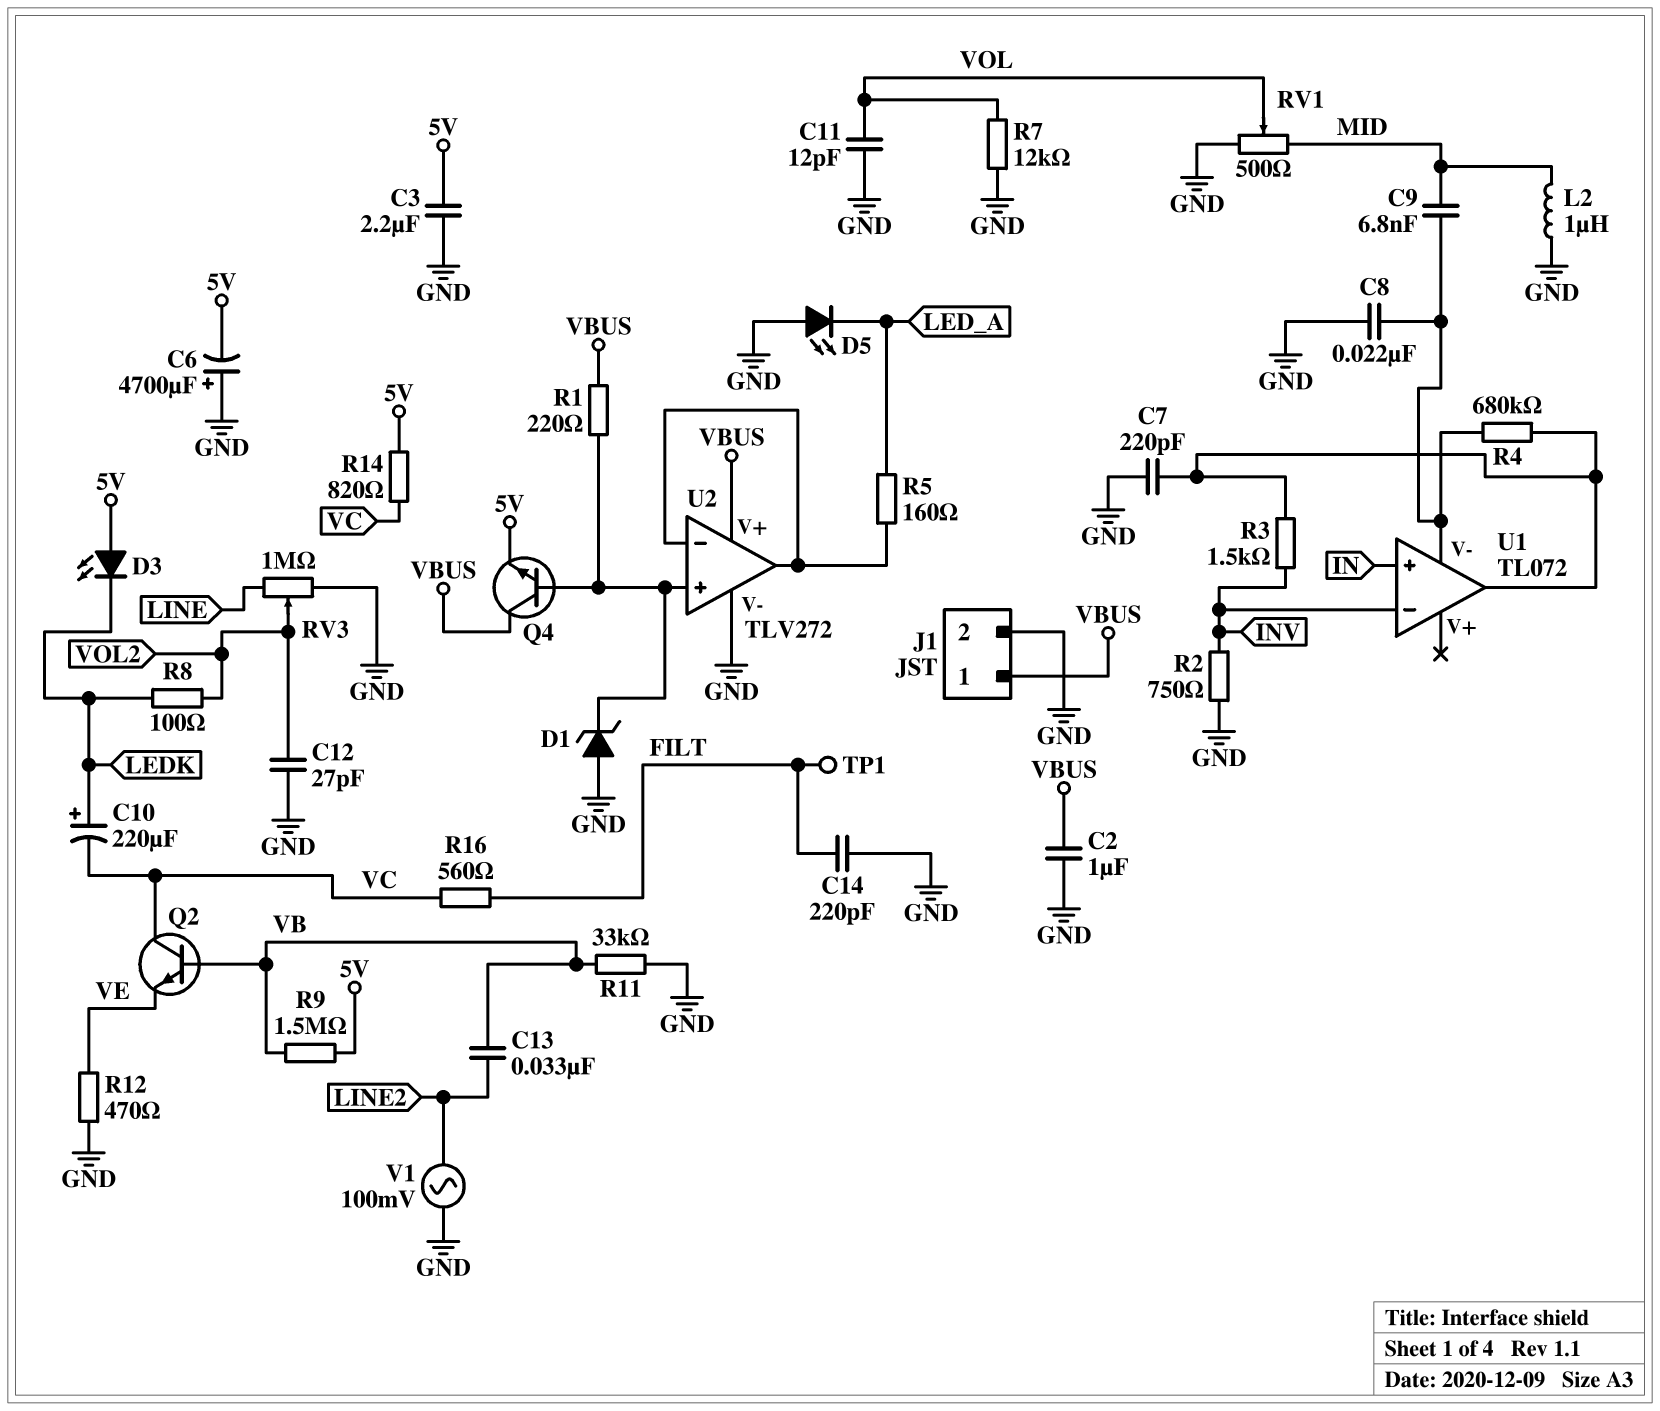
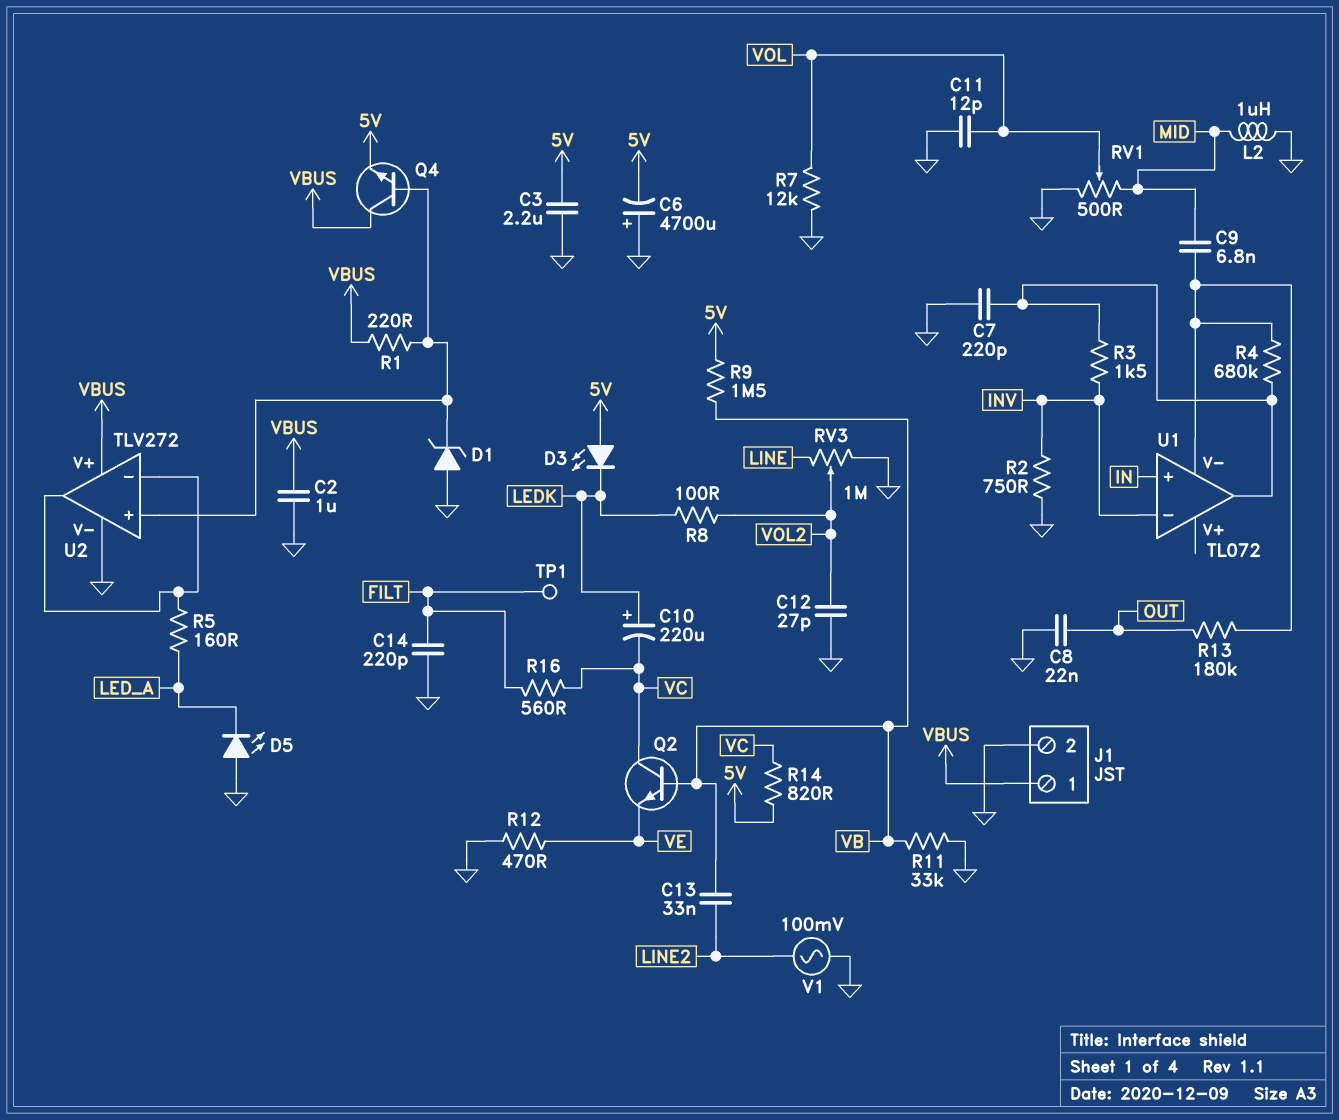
C8: 22nF (GND, U1/V-) -> 22nF (GND, OUT)
R13: none -> 180k (OUT, U1/V-)

